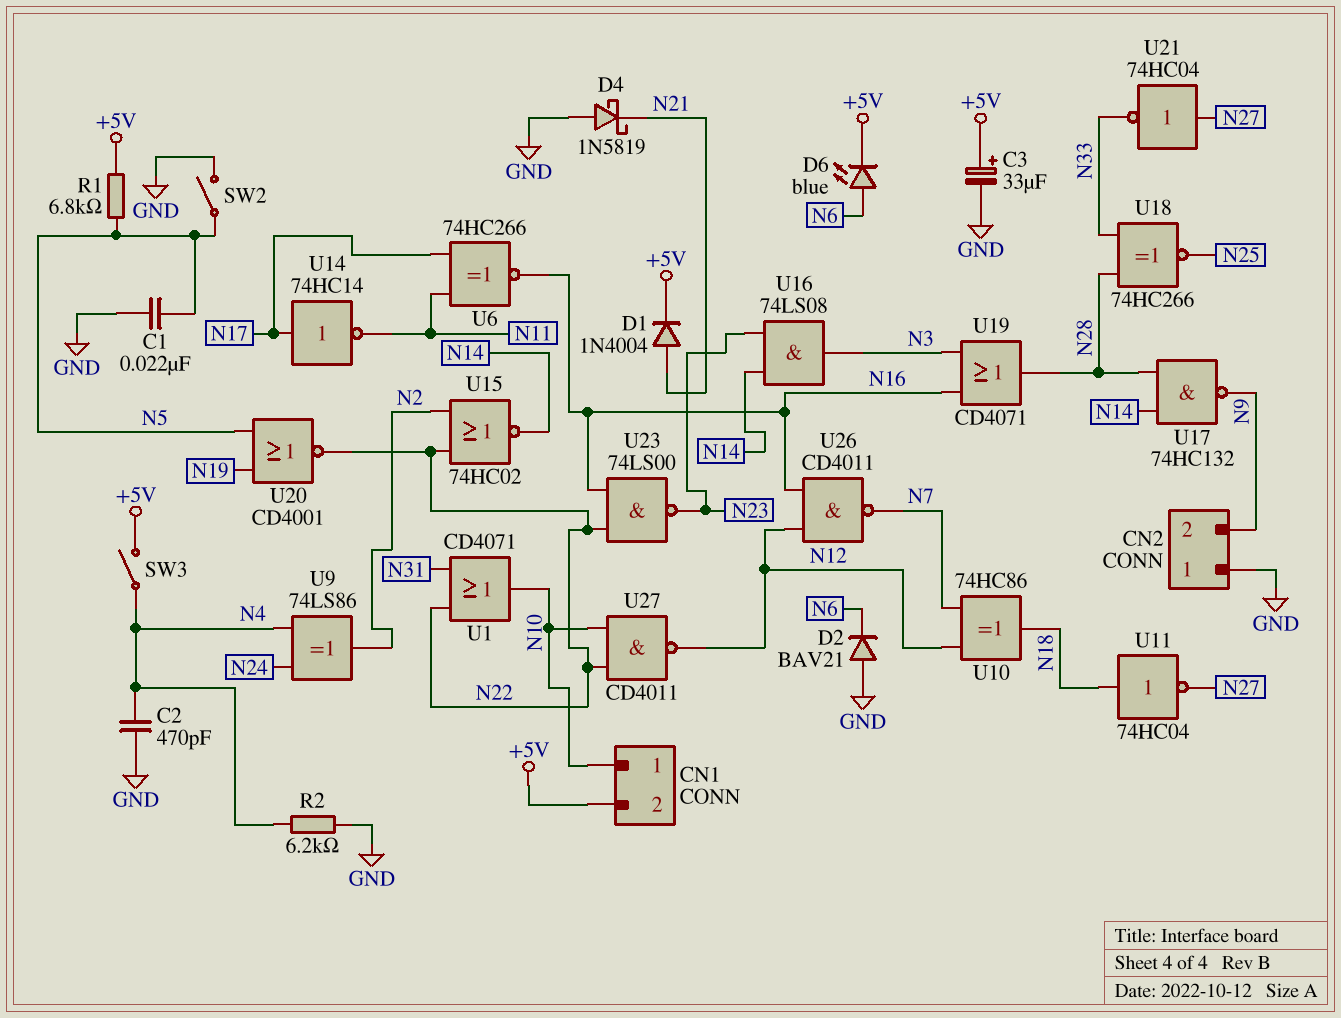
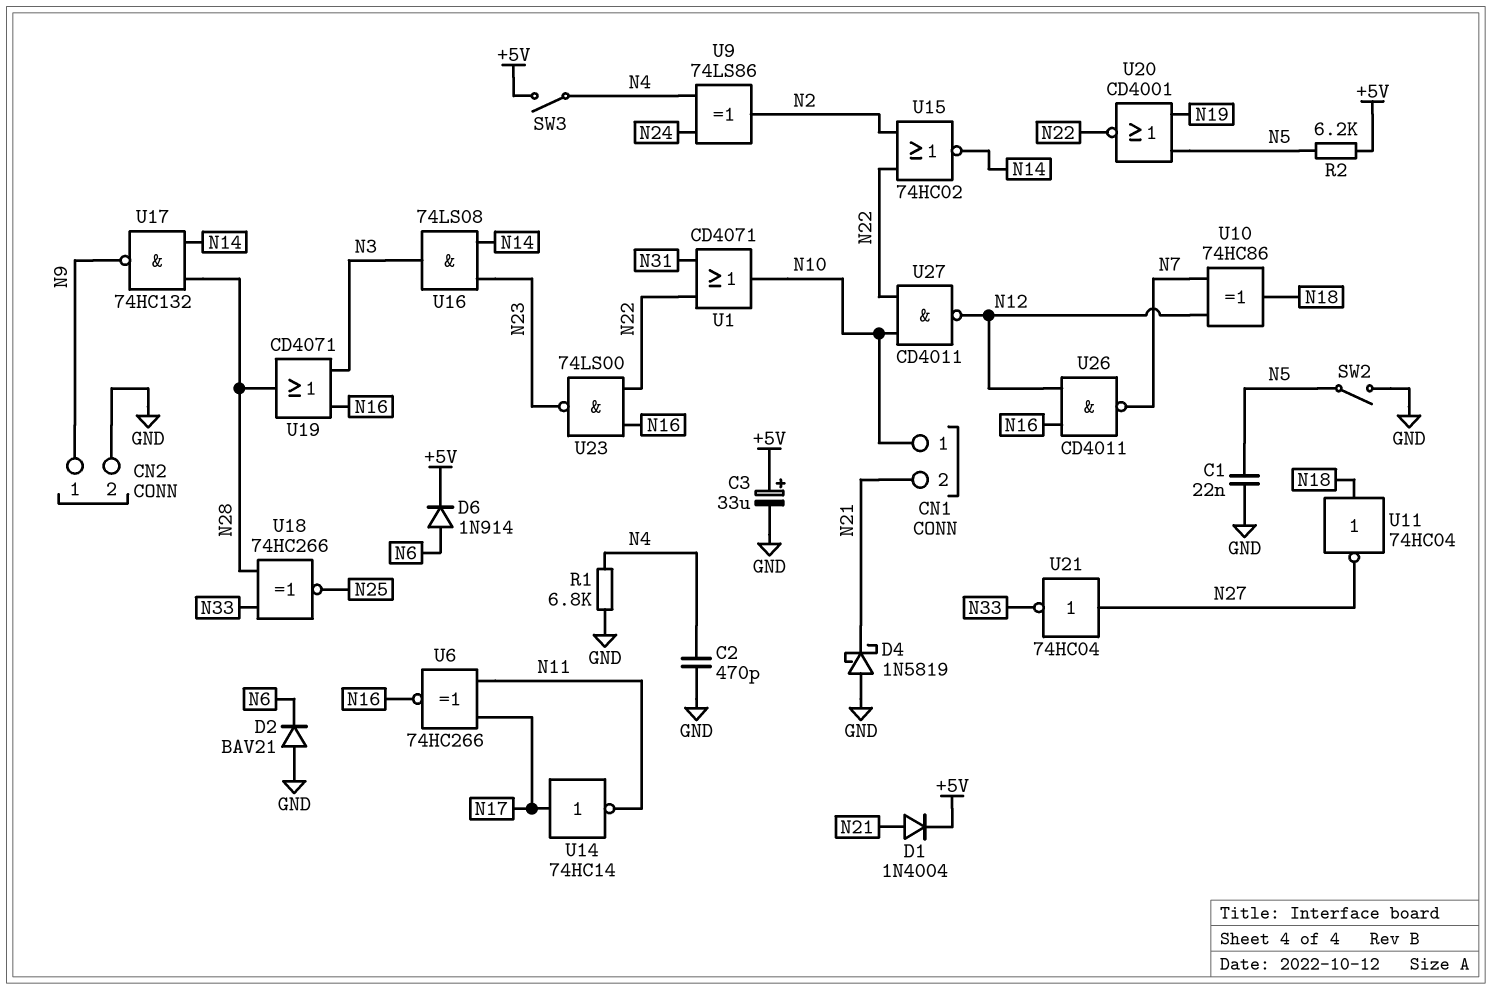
CN1 pin 2: +5V -> N21
CN2 pin 1: GND -> N9
CN2 pin 2: N9 -> GND
D6: LED blue (A N6, K +5V) -> diode 1N914 (A N6, K +5V)
R1: 6.8k (+5V, N5) -> 6.8k (GND, N4)
R2: 6.2k (GND, N4) -> 6.2k (+5V, N5)

